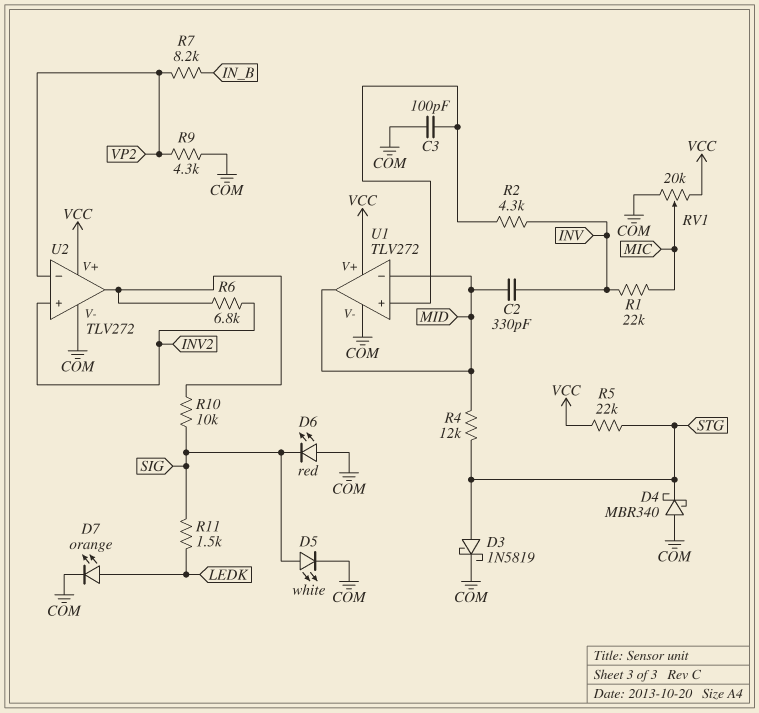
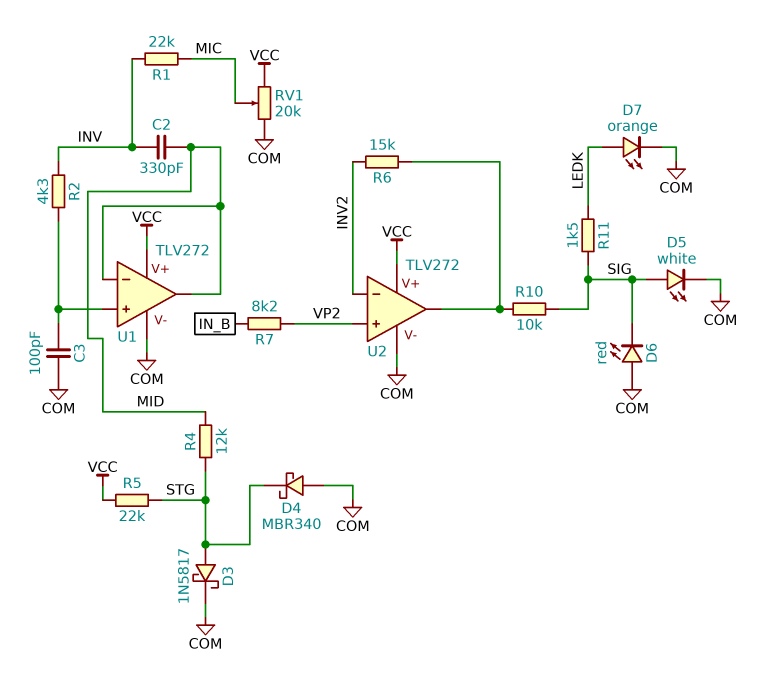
D3: schottky 1N5819 (A STG, K COM) -> schottky 1N5817 (A STG, K COM)
R6: 6.8k (INV2, U2/out) -> 15k (INV2, U2/out)
R9: 4.3k (COM, VP2) -> none
U2 pin in+: INV2 -> VP2
U2 pin in-: VP2 -> INV2

